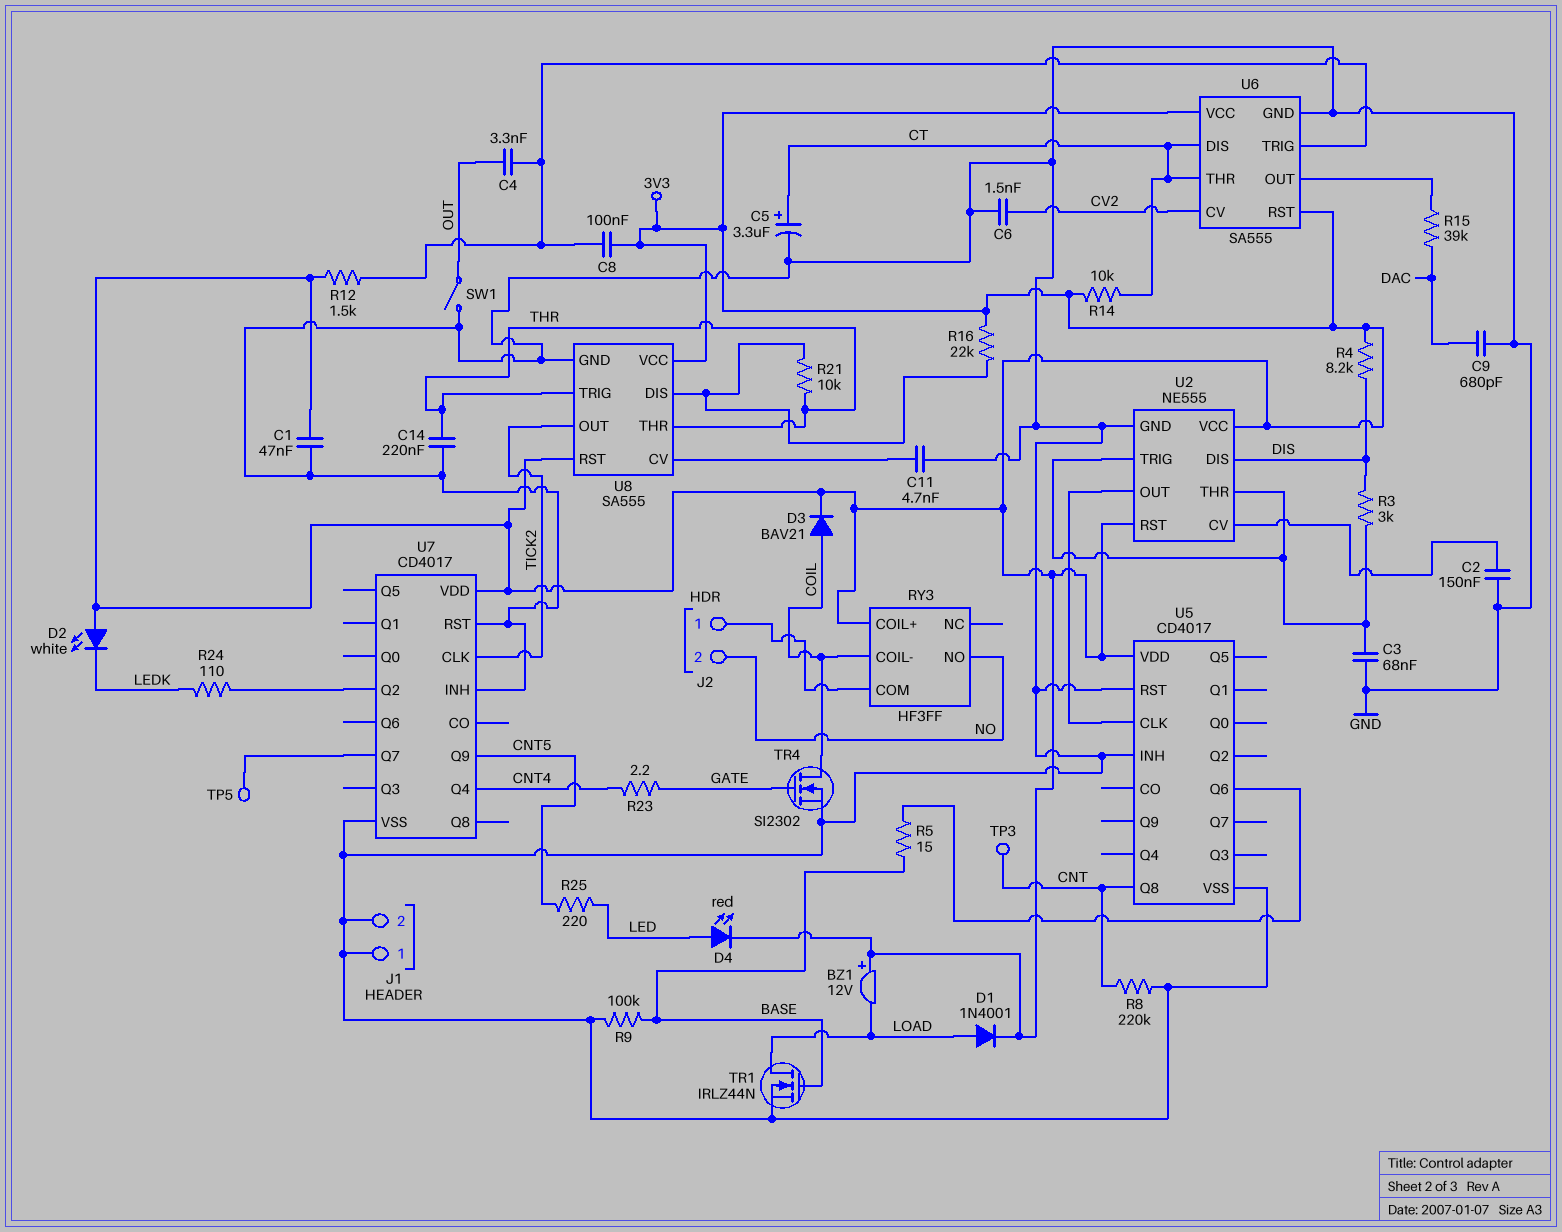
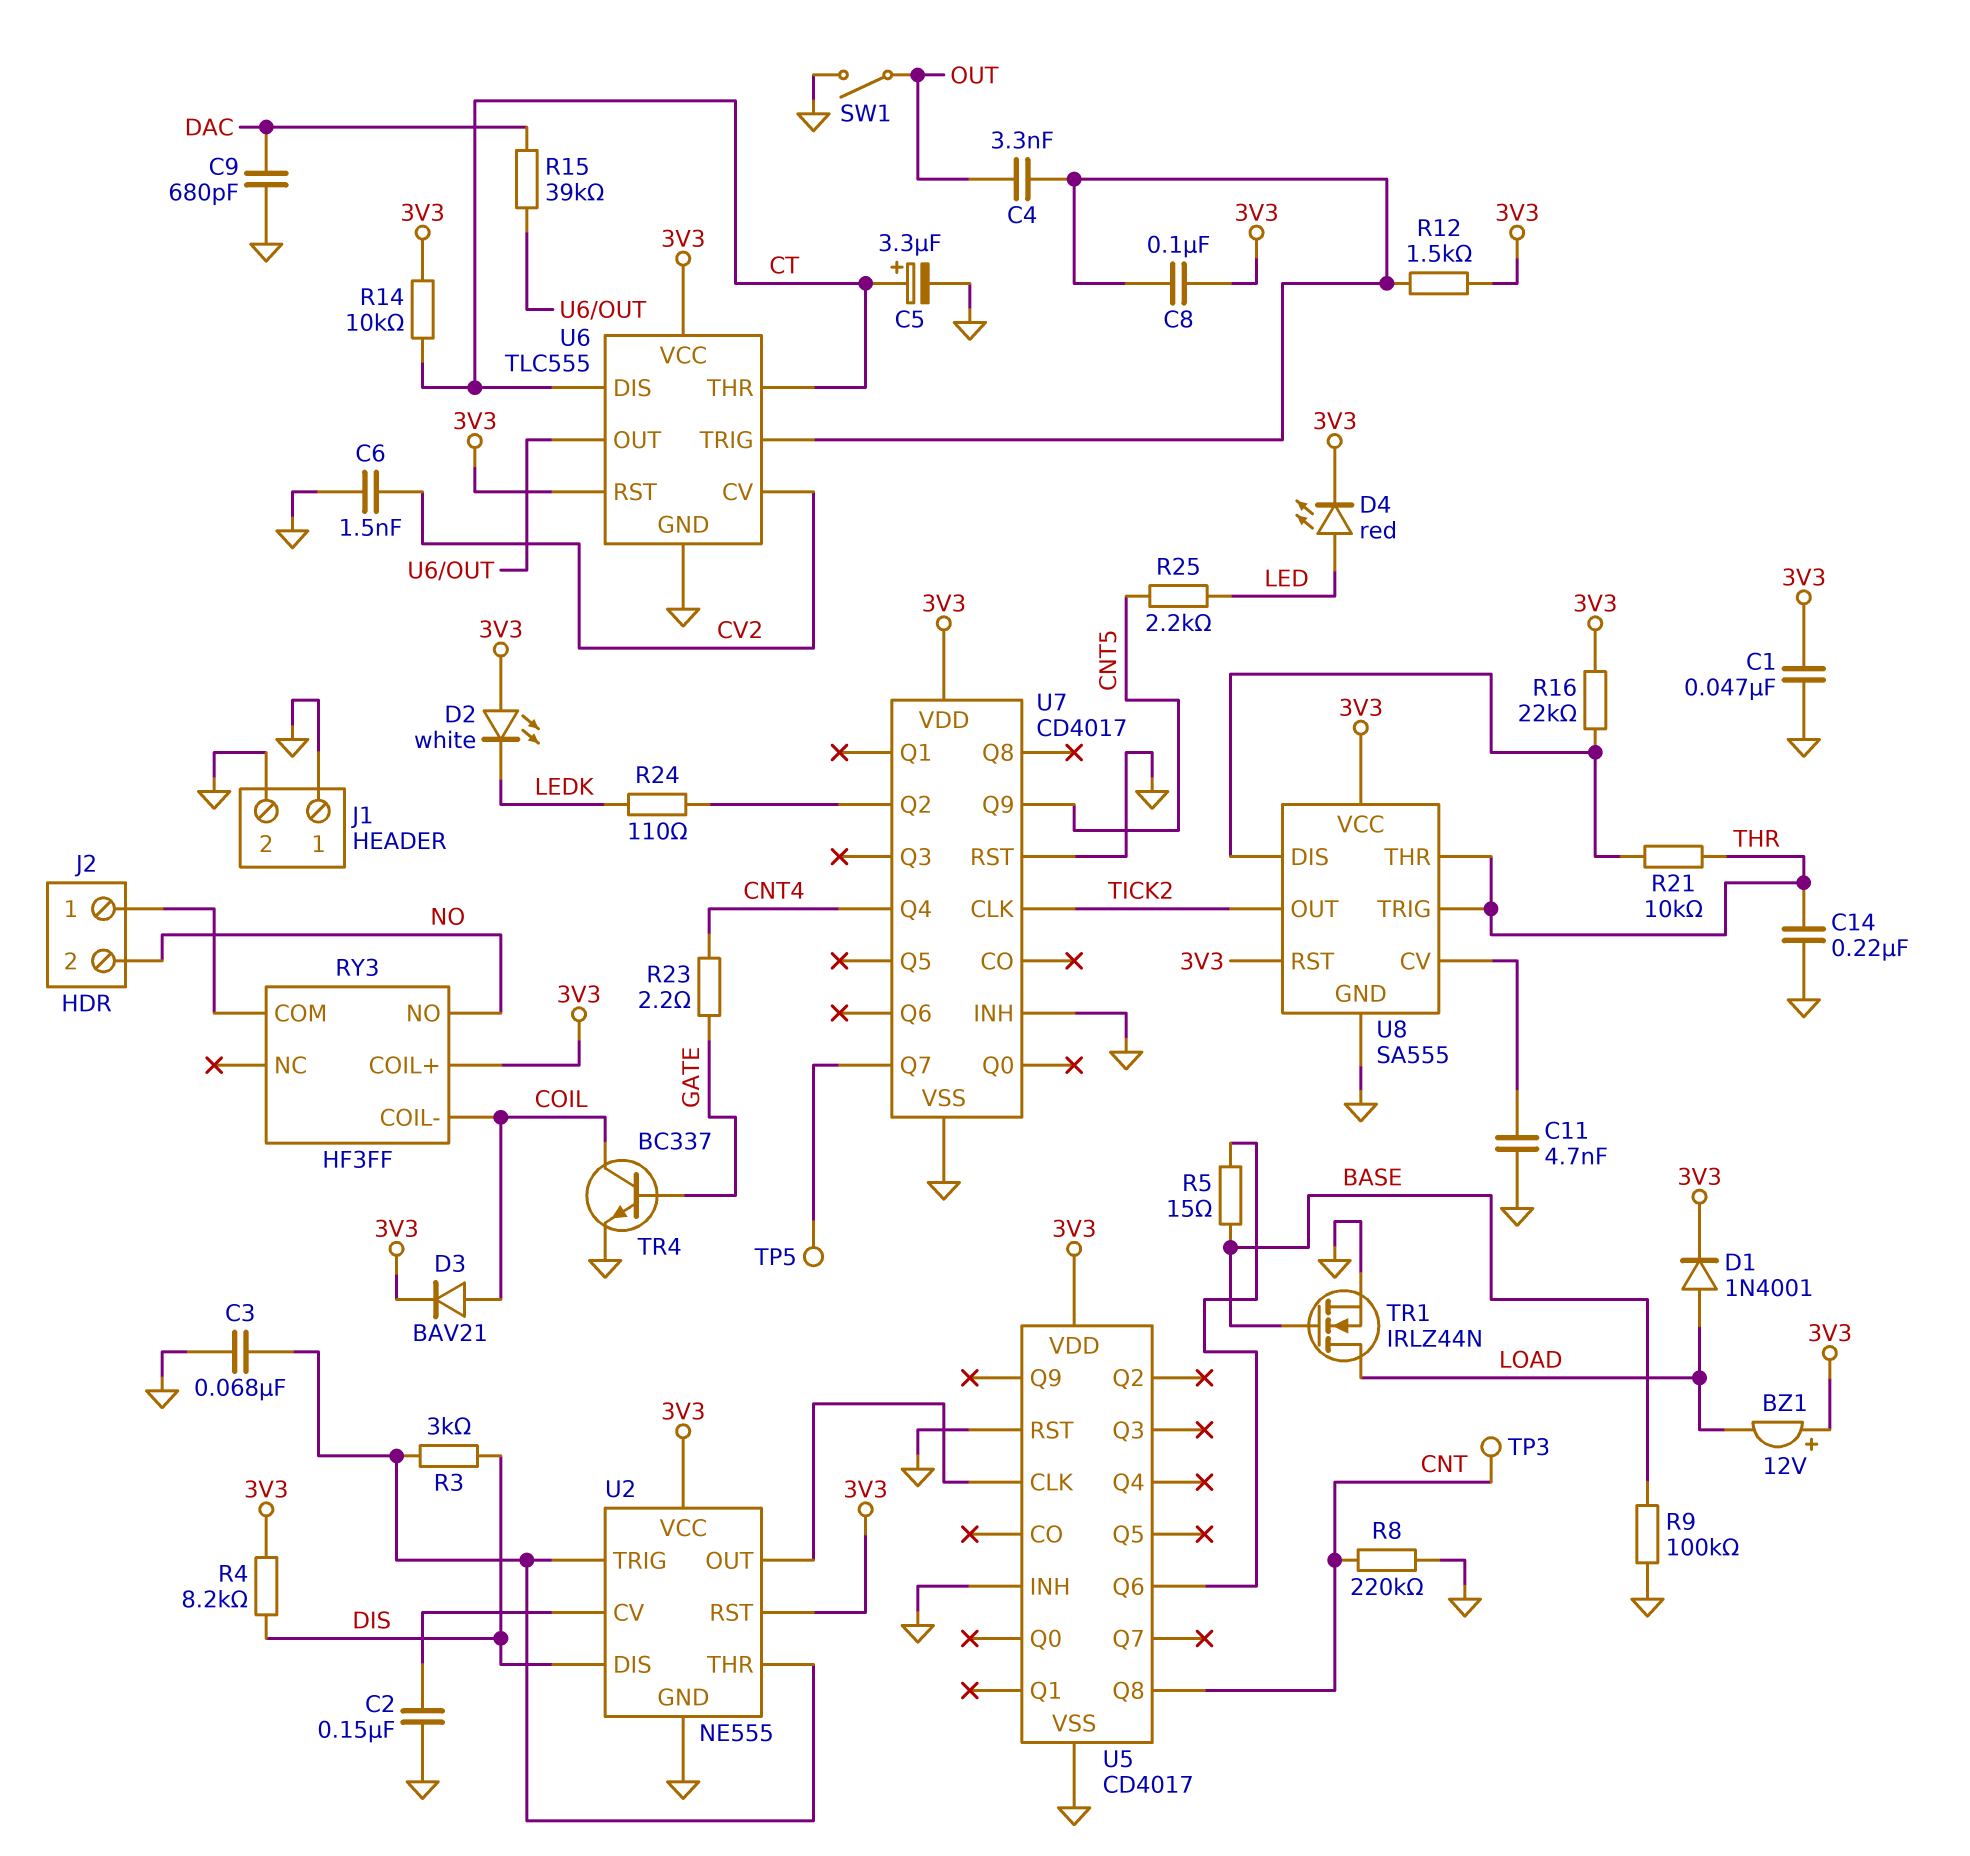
R25: 220 (CNT5, LED) -> 2.2k (CNT5, LED)
TR4: NMOS SI2302 (G GATE, D COIL, S GND) -> NPN BC337 (B GATE, C COIL, E GND)
U6: SA555 -> TLC555

